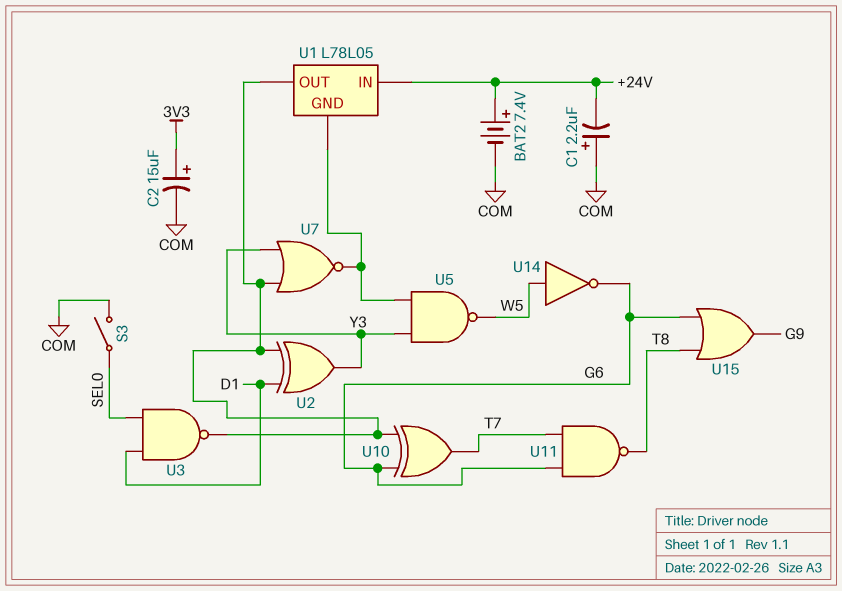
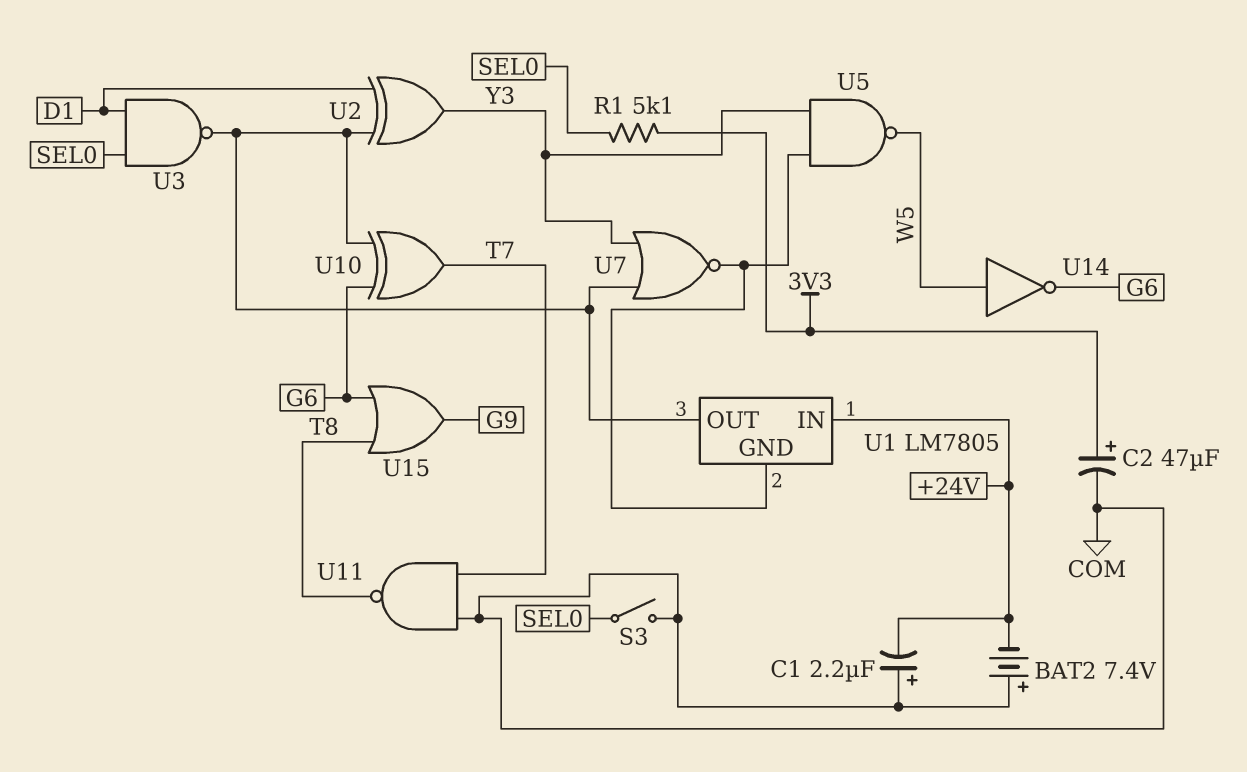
BAT2: 7.4V (plus +24V, minus COM) -> 7.4V (plus COM, minus +24V)
C2: 15uF (plus 3V3, minus COM) -> 47uF (plus 3V3, minus COM)
R1: none -> 5.1k (3V3, SEL0)
U1: L78L05 -> LM7805
U11: NAND (in G6, in T7, out T8) -> NAND (in COM, in T7, out T8)

